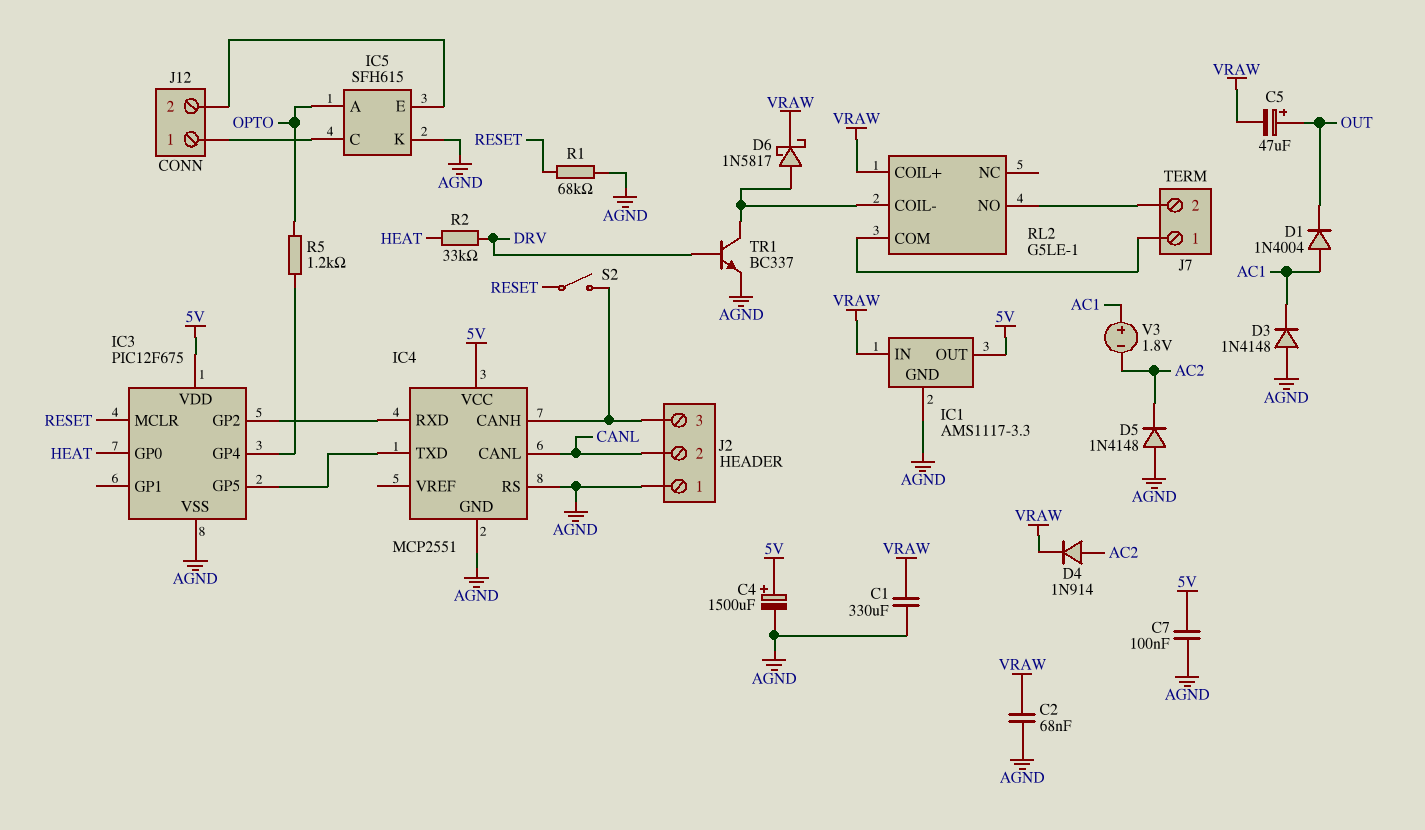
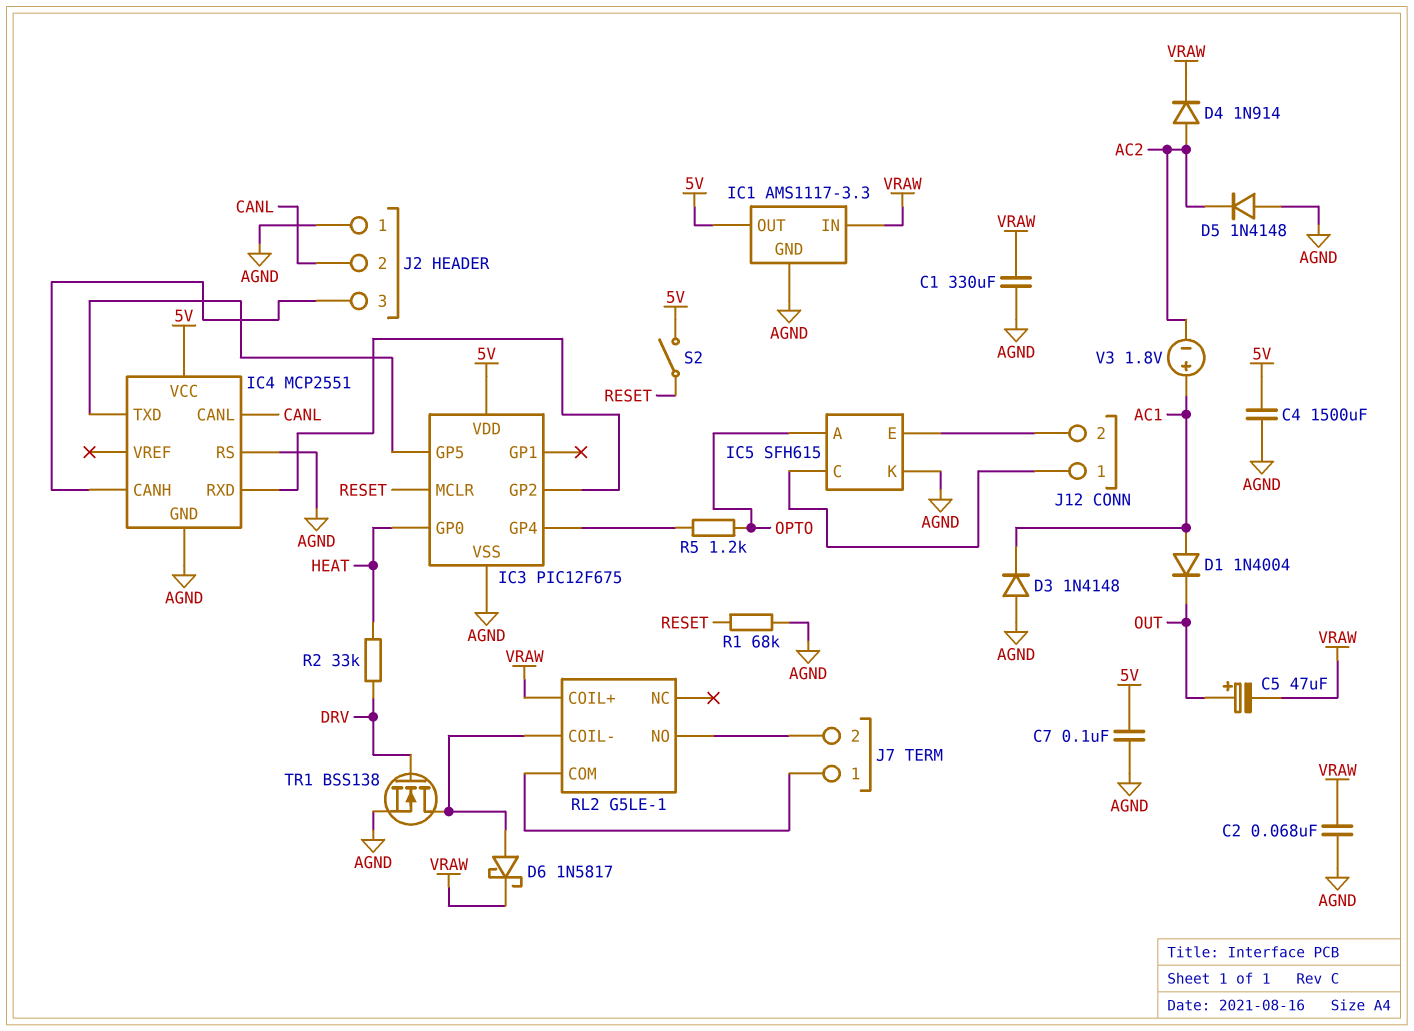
C4: 1500uF (plus 5V, minus AGND) -> 1500uF (5V, AGND)
S2: switch (IC4/CANH, RESET) -> switch (5V, RESET)
TR1: NPN BC337 (B DRV, C RL2/COIL-, E AGND) -> NMOS BSS138 (G DRV, D RL2/COIL-, S AGND)

